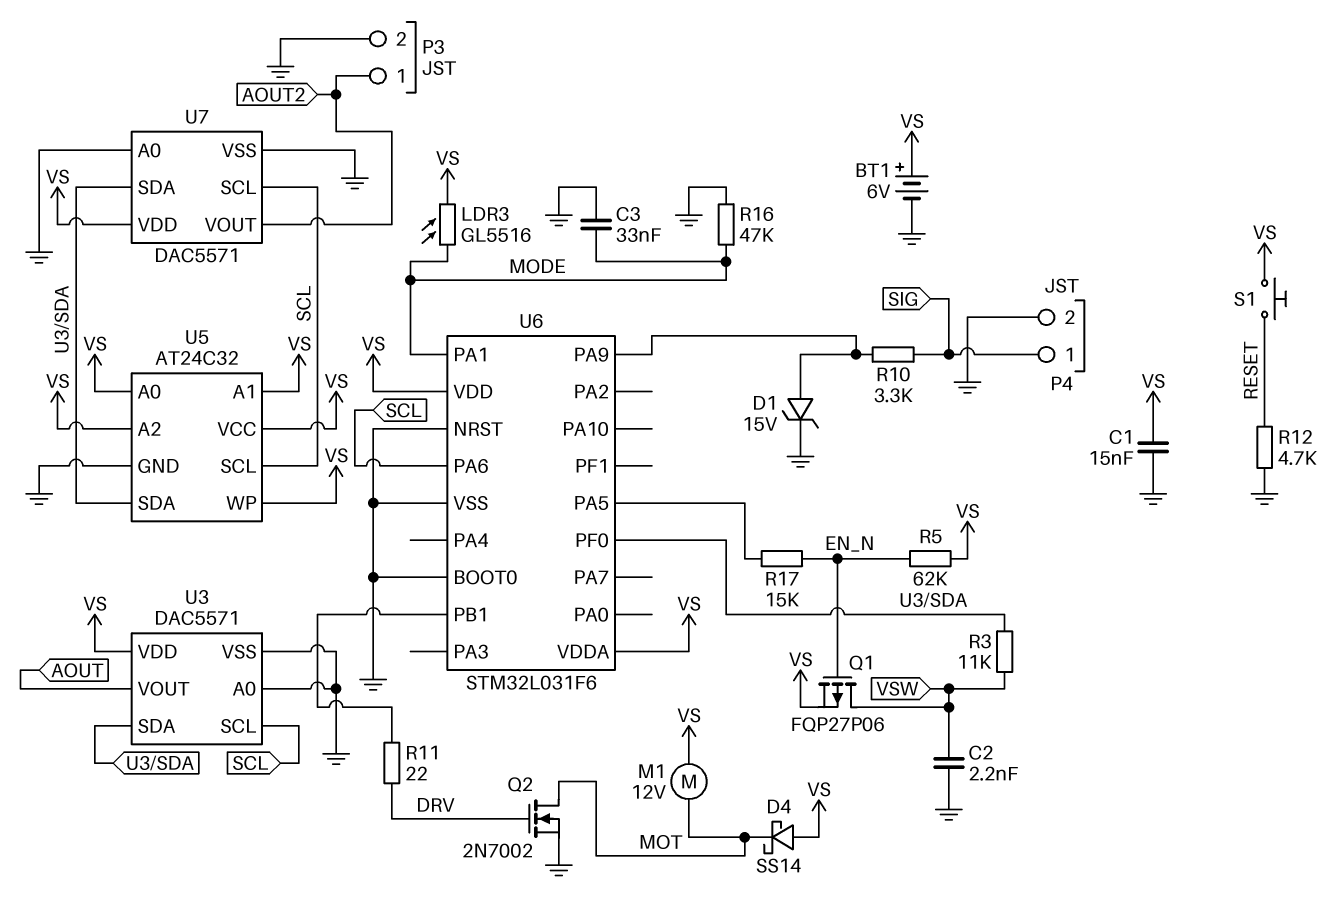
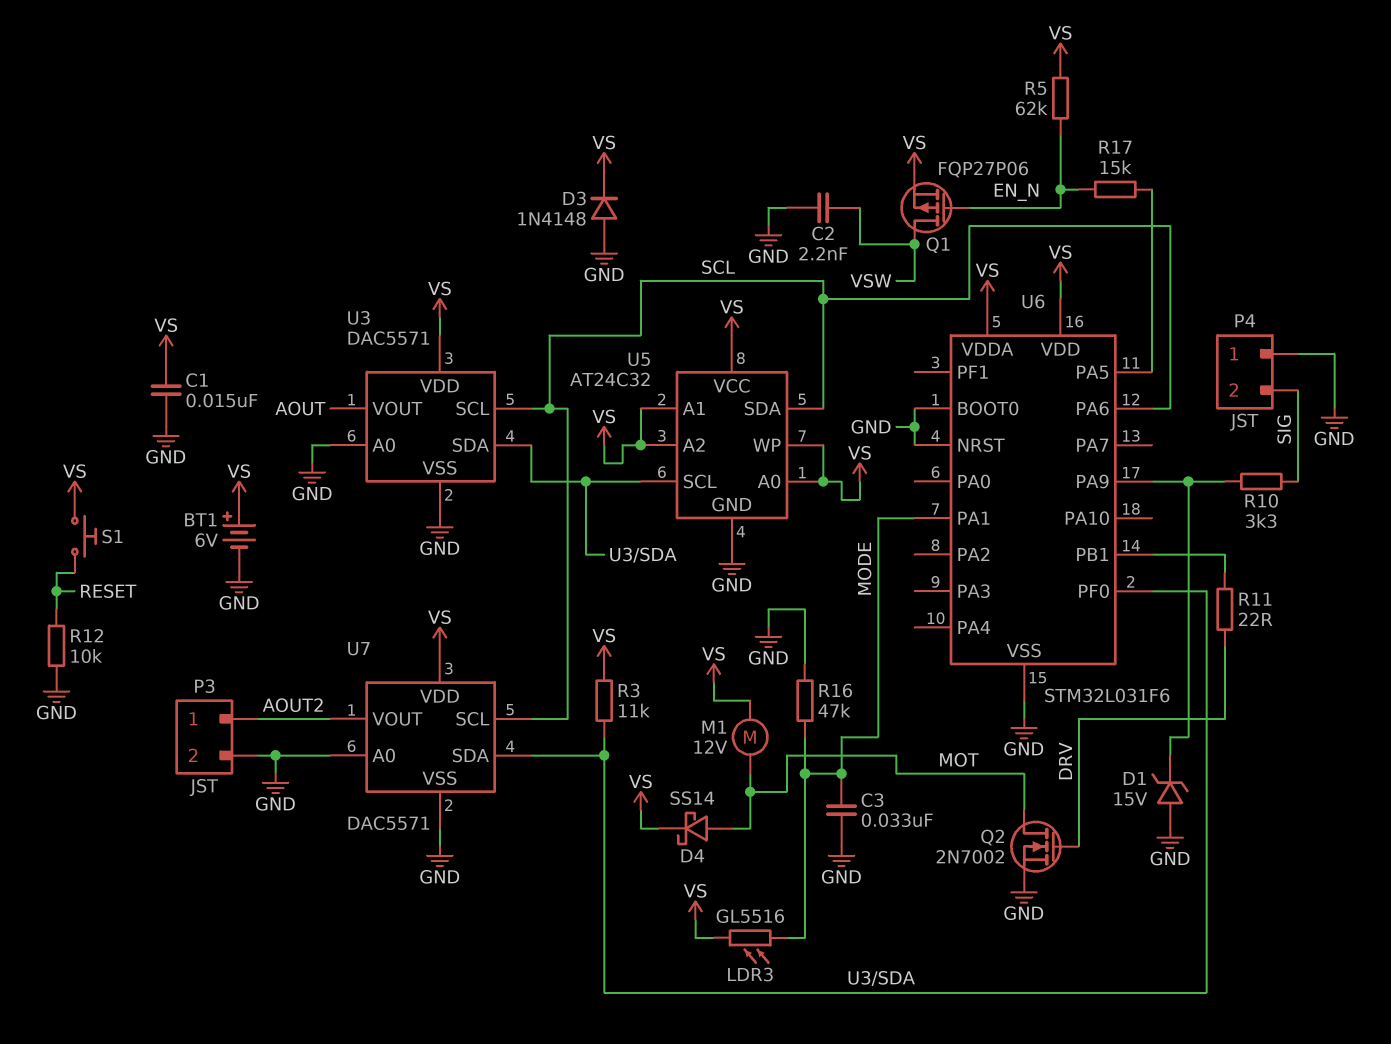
D1: zener 15V (A U6/PA9, K GND) -> zener 15V (A GND, K U6/PA9)
D3: none -> diode 1N4148 (A GND, K VS)
D4: schottky SS14 (A VS, K MOT) -> schottky SS14 (A MOT, K VS)
P4 pin 1: SIG -> GND
P4 pin 2: GND -> SIG
R3: 11k (U3/SDA, VSW) -> 11k (U3/SDA, VS)
R12: 4.7k (GND, RESET) -> 10k (GND, RESET)
U5 pin SCL: SCL -> U3/SDA
U5 pin SDA: U3/SDA -> SCL

